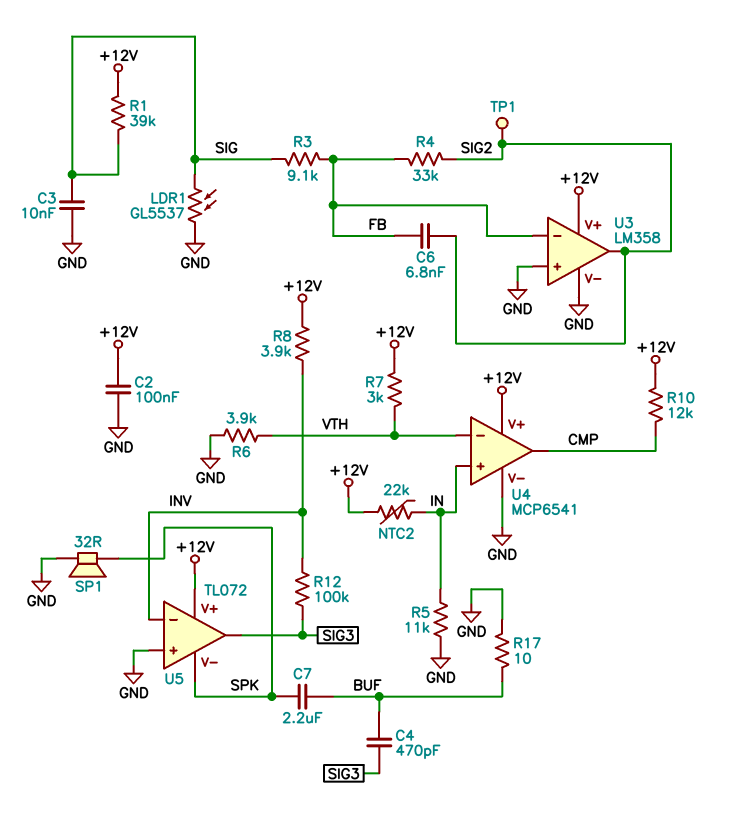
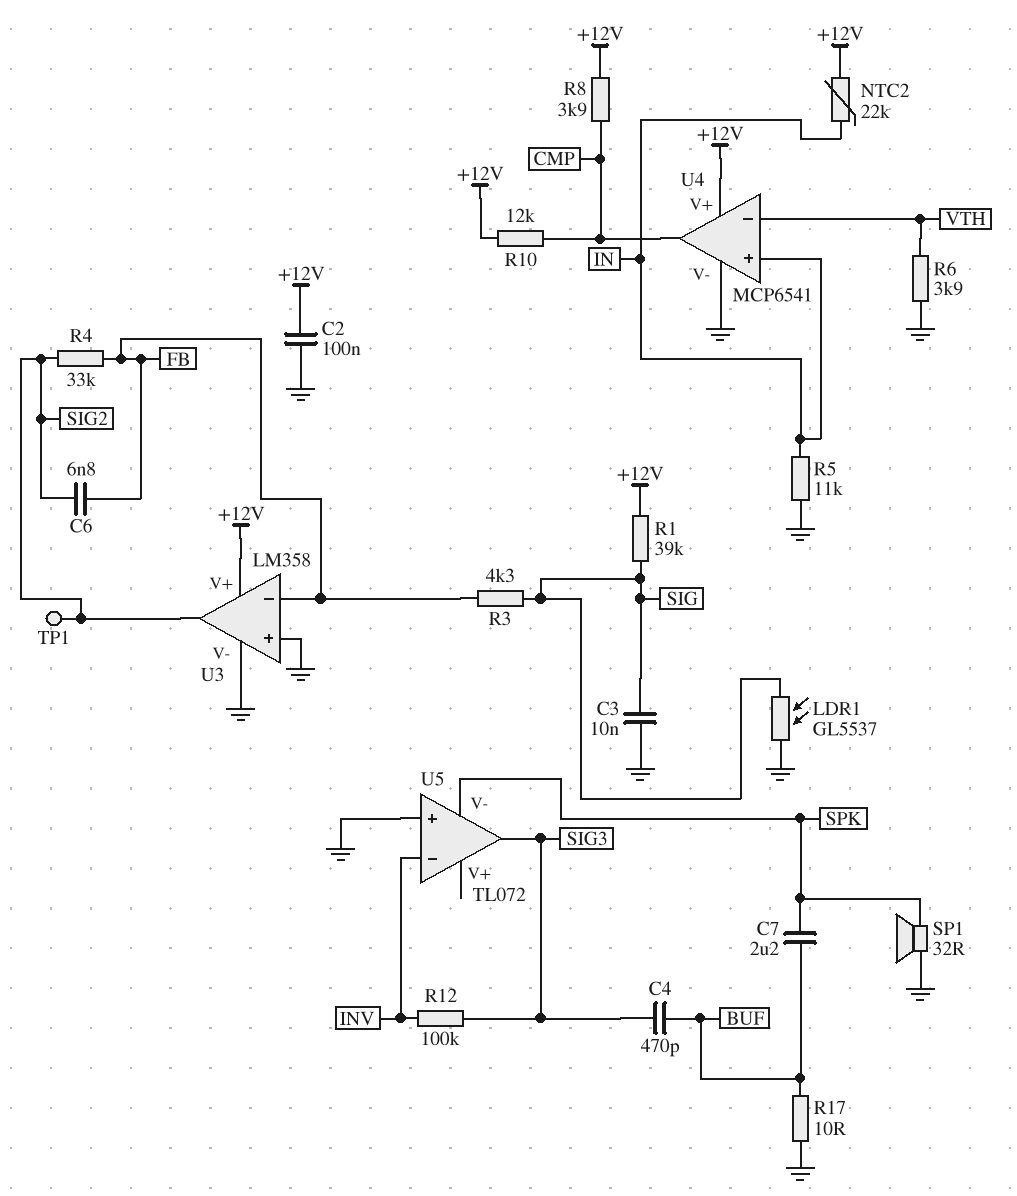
R3: 9.1k (FB, SIG) -> 4.3k (FB, SIG)
R7: 3k (+12V, VTH) -> none
R8: 3.9k (+12V, INV) -> 3.9k (+12V, CMP)
U5 pin V+: +12V -> none

